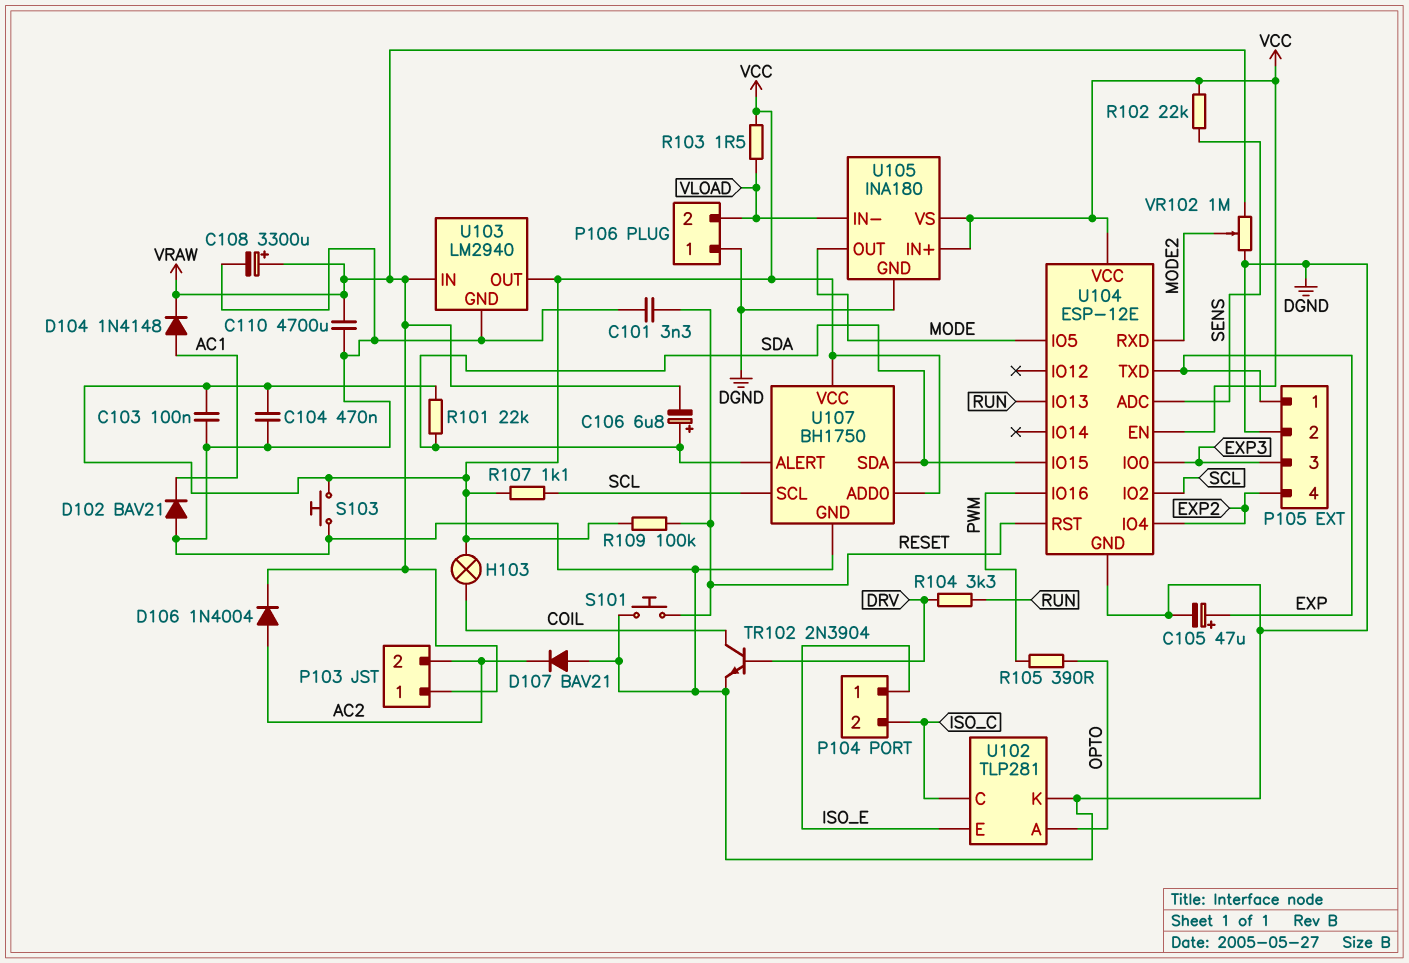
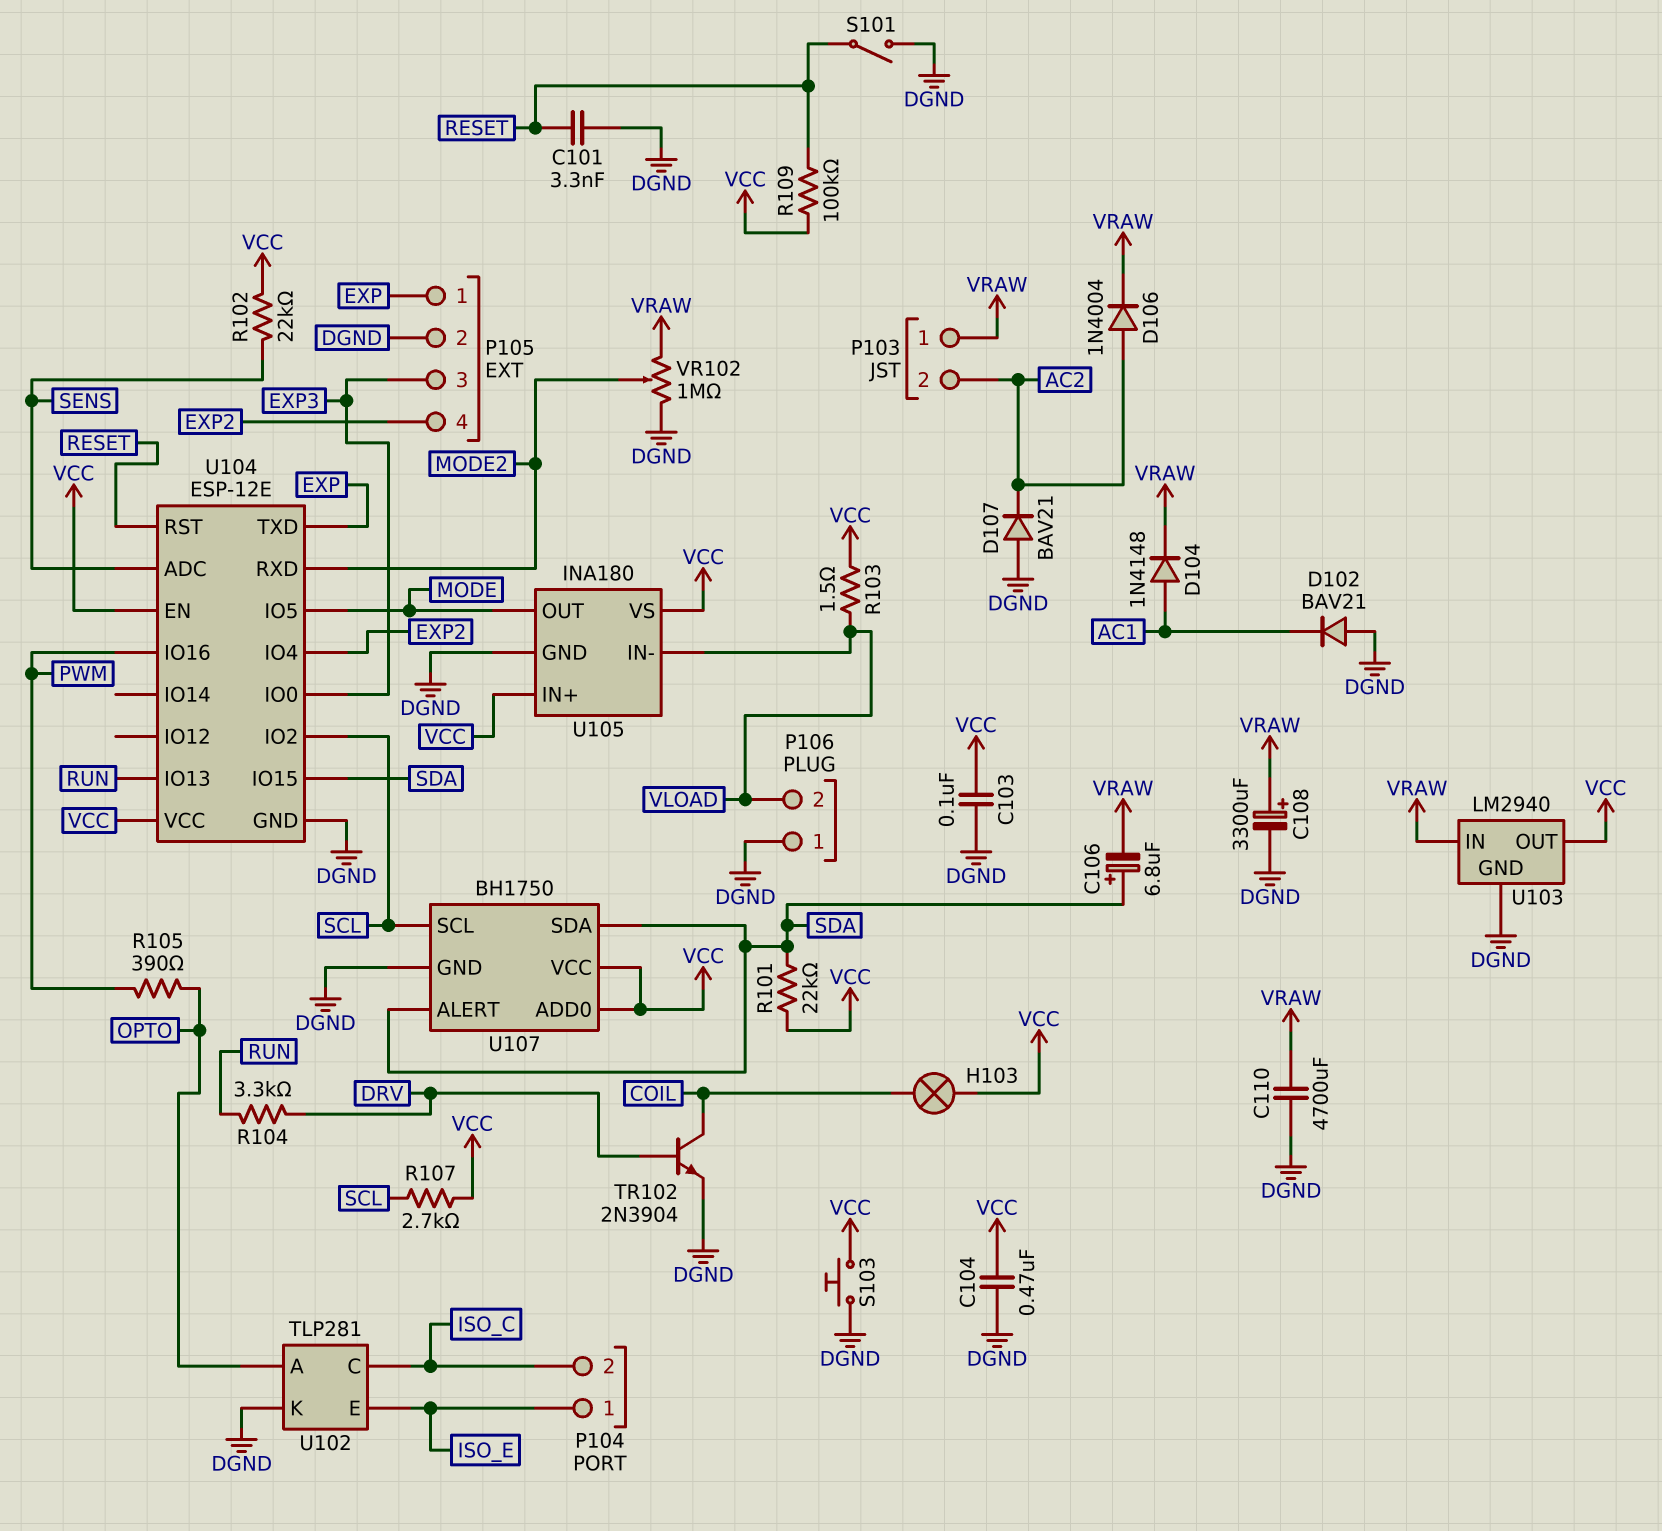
C105: 47uF (plus EXP, minus DGND) -> none
R107: 1.1k (SCL, VCC) -> 2.7k (SCL, VCC)
S101: button (DGND, RESET) -> switch (DGND, RESET)

